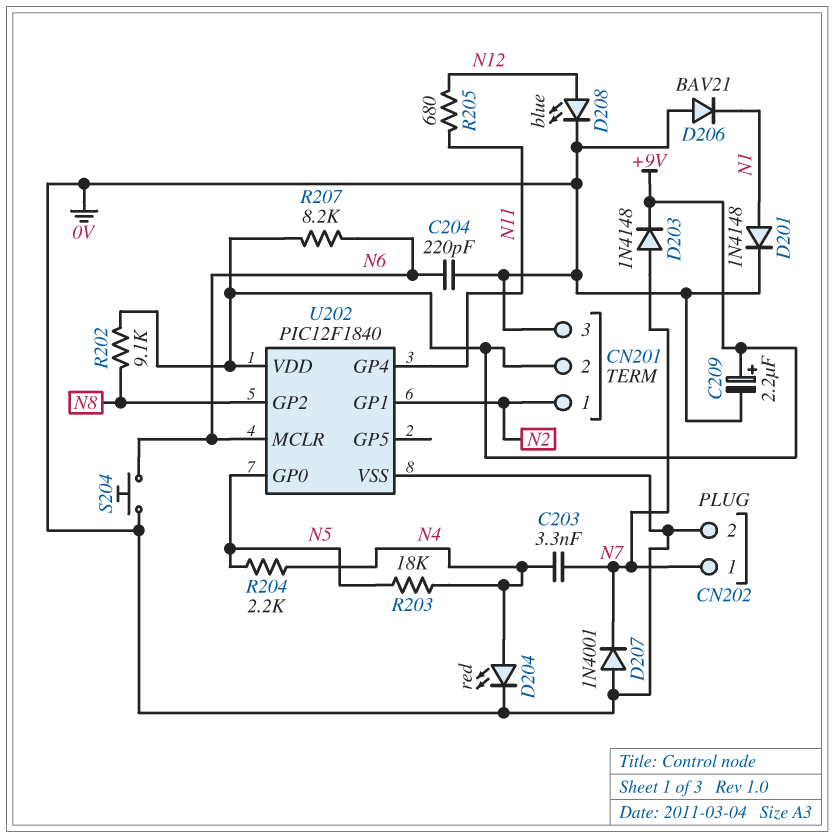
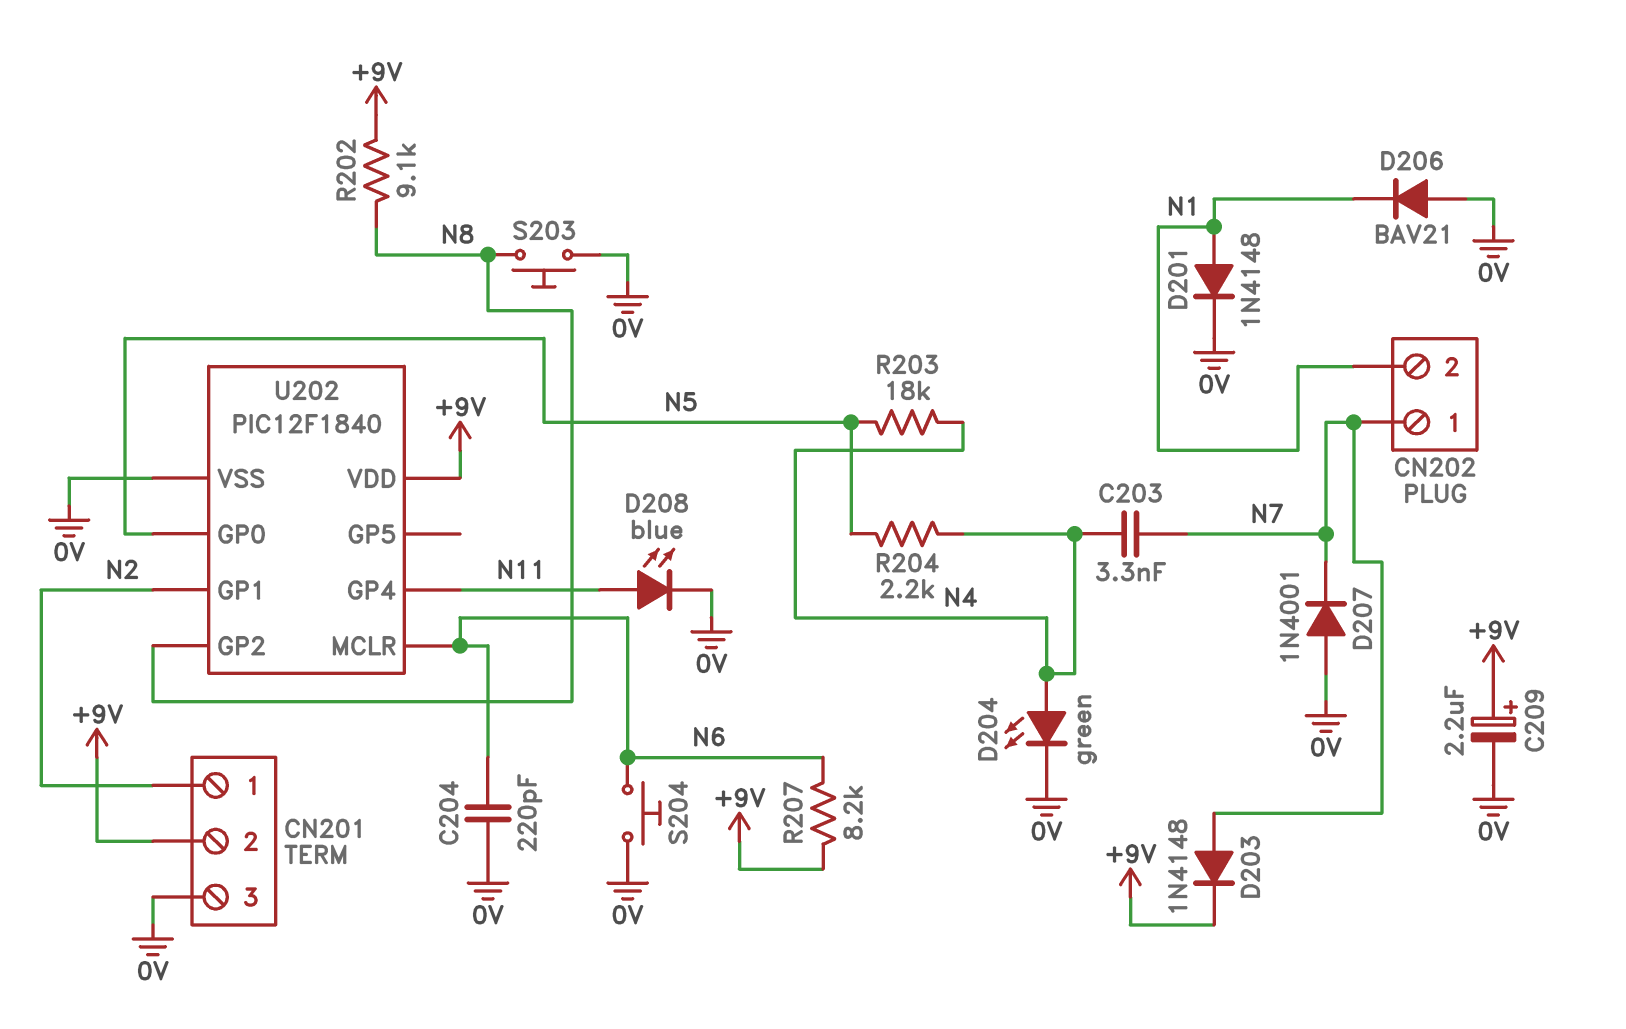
CN202 pin 2: 0V -> N1
D204: LED red (A N4, K 0V) -> LED green (A N4, K 0V)
D208: LED blue (A N12, K 0V) -> LED blue (A N11, K 0V)
R205: 680 (N11, N12) -> none
S203: none -> button (0V, N8)

